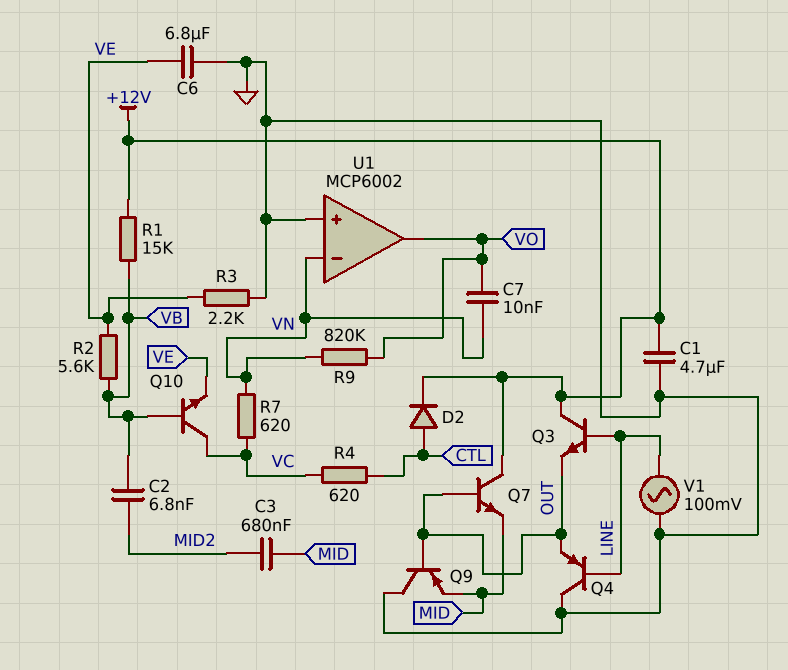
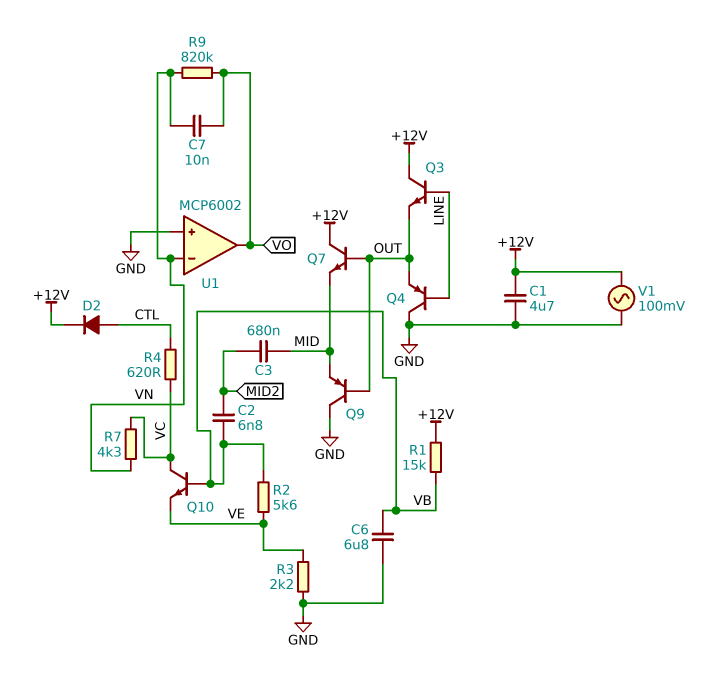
C6: 6.8uF (GND, VE) -> 6.8uF (GND, VB)
R7: 620 (VC, VN) -> 4.3k (VC, VN)
V1: AC 100mV (GND, LINE) -> AC 100mV (+12V, GND)

